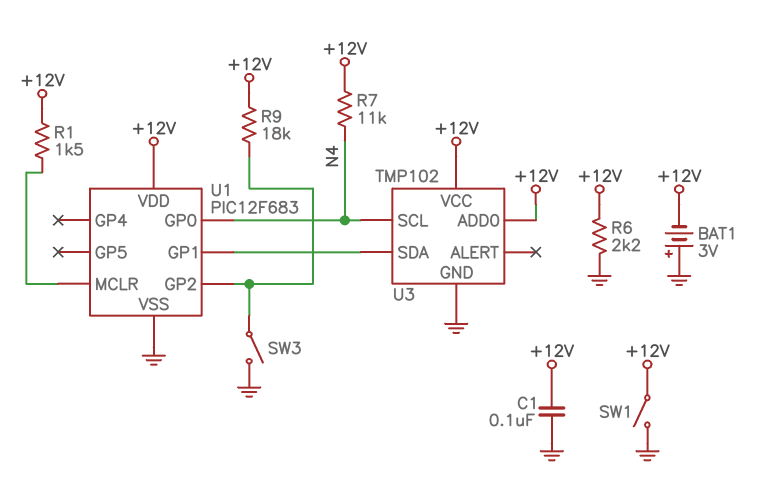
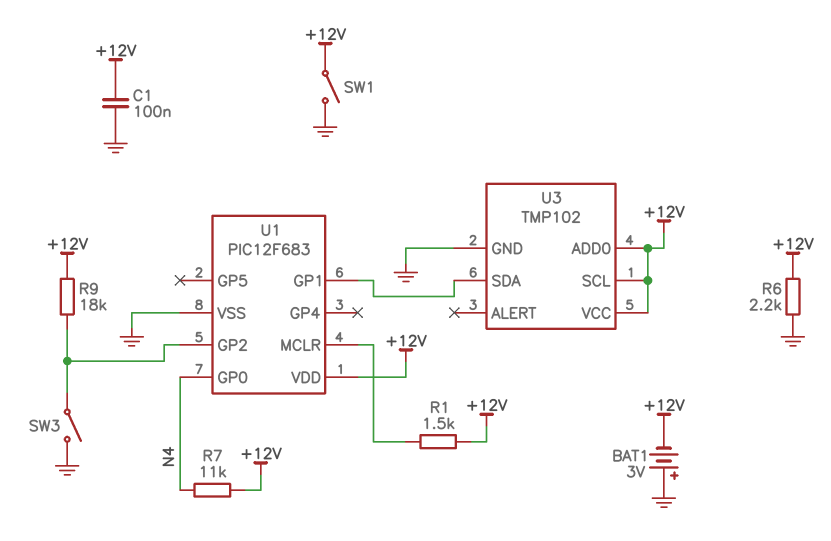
U3 pin SCL: N4 -> +12V

